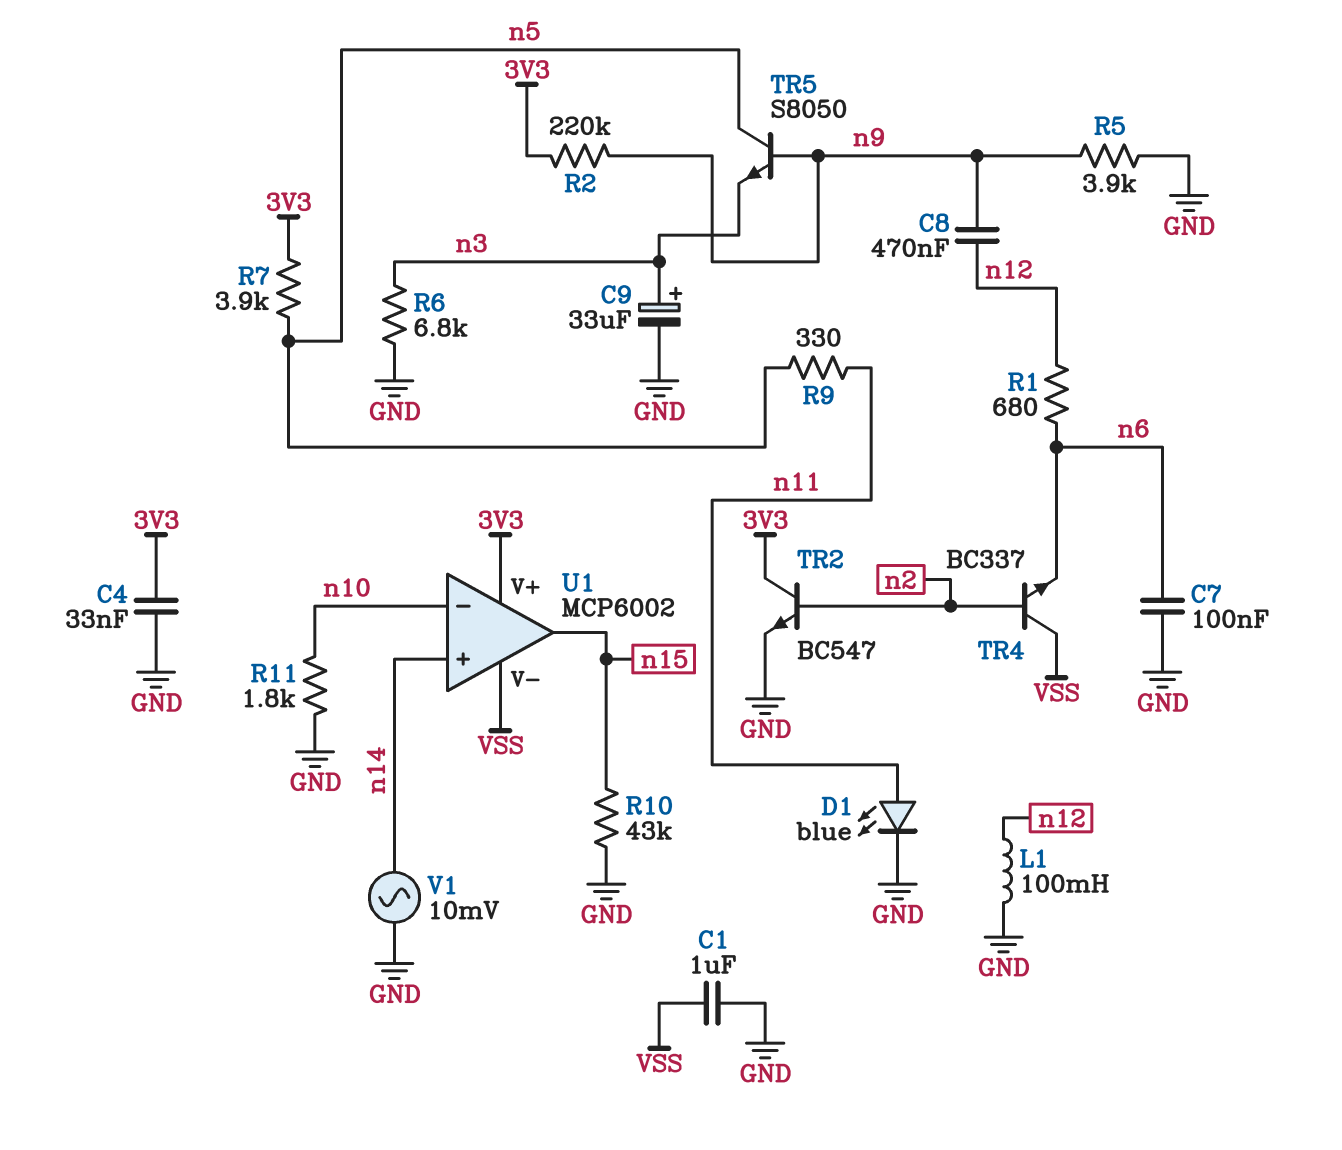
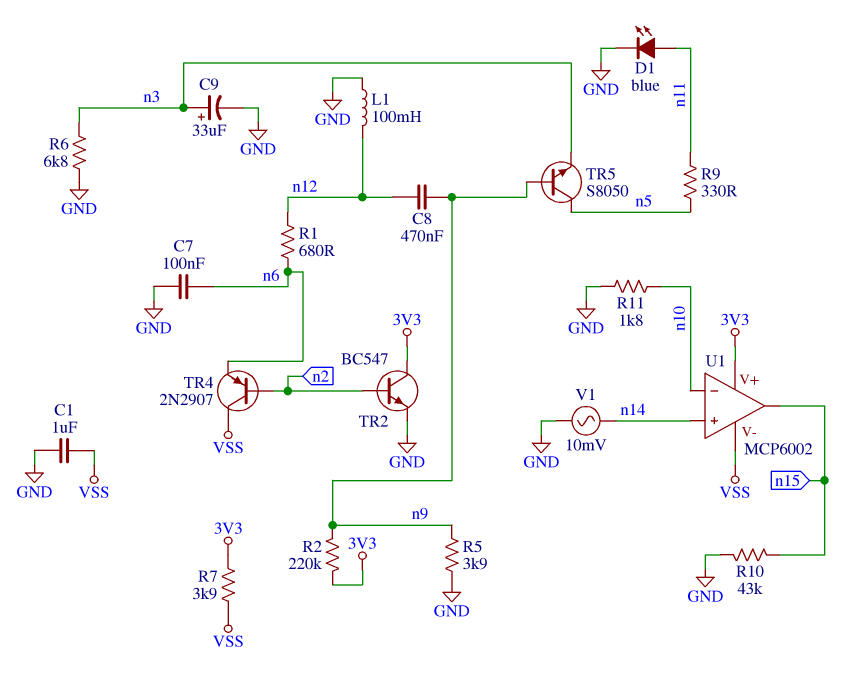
C4: 33nF (3V3, GND) -> none
R7: 3.9k (3V3, n5) -> 3.9k (3V3, VSS)
TR4: NPN BC337 (B n2, C VSS, E n6) -> PNP 2N2907 (B n2, C VSS, E n6)

